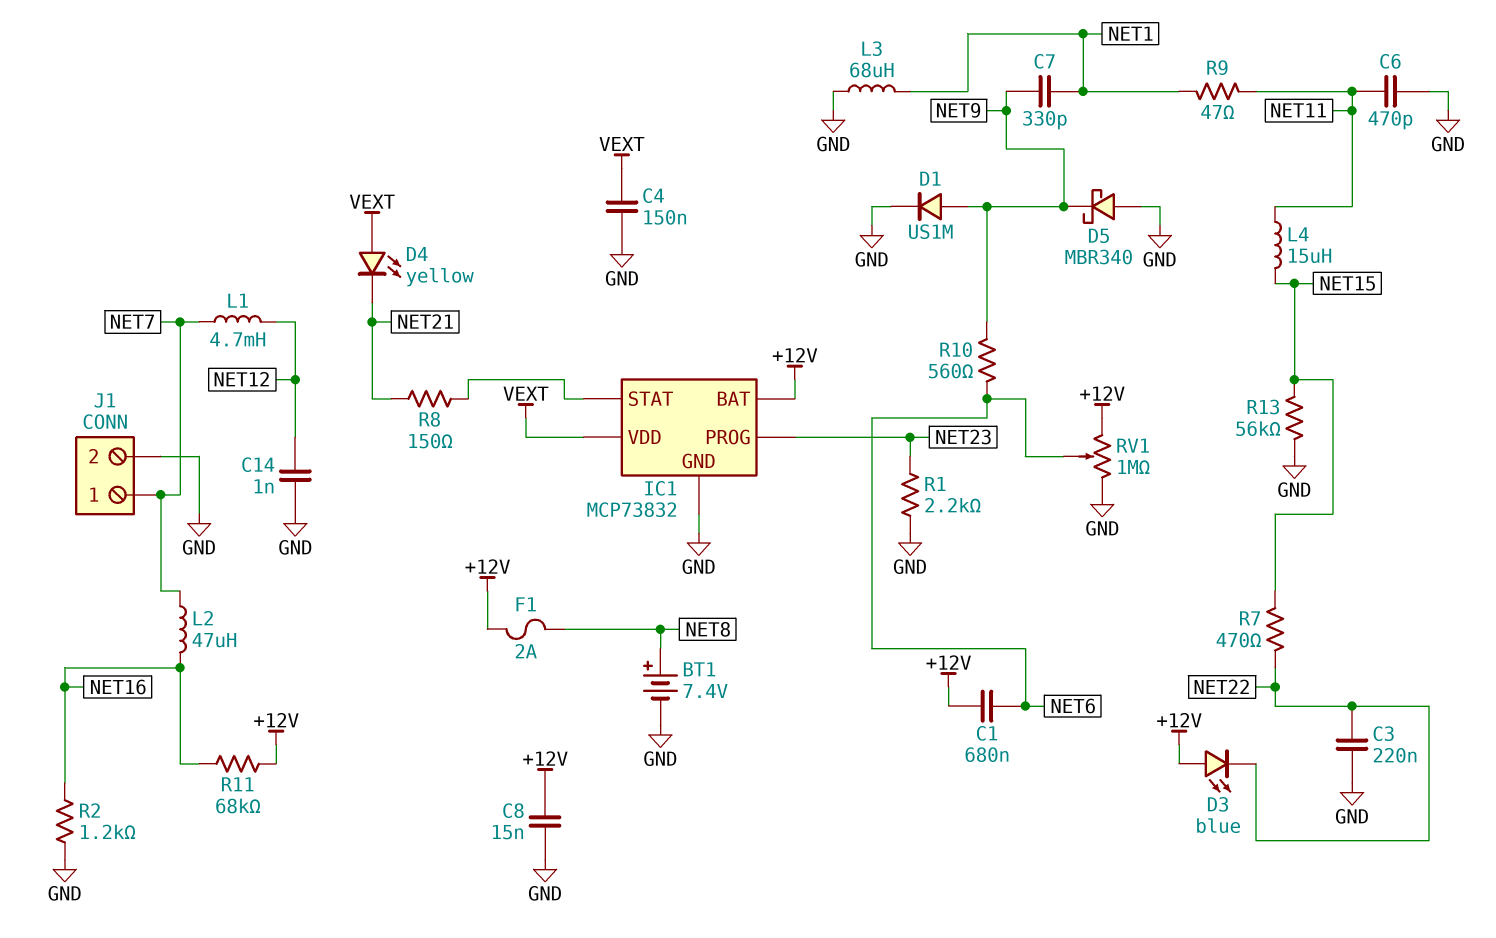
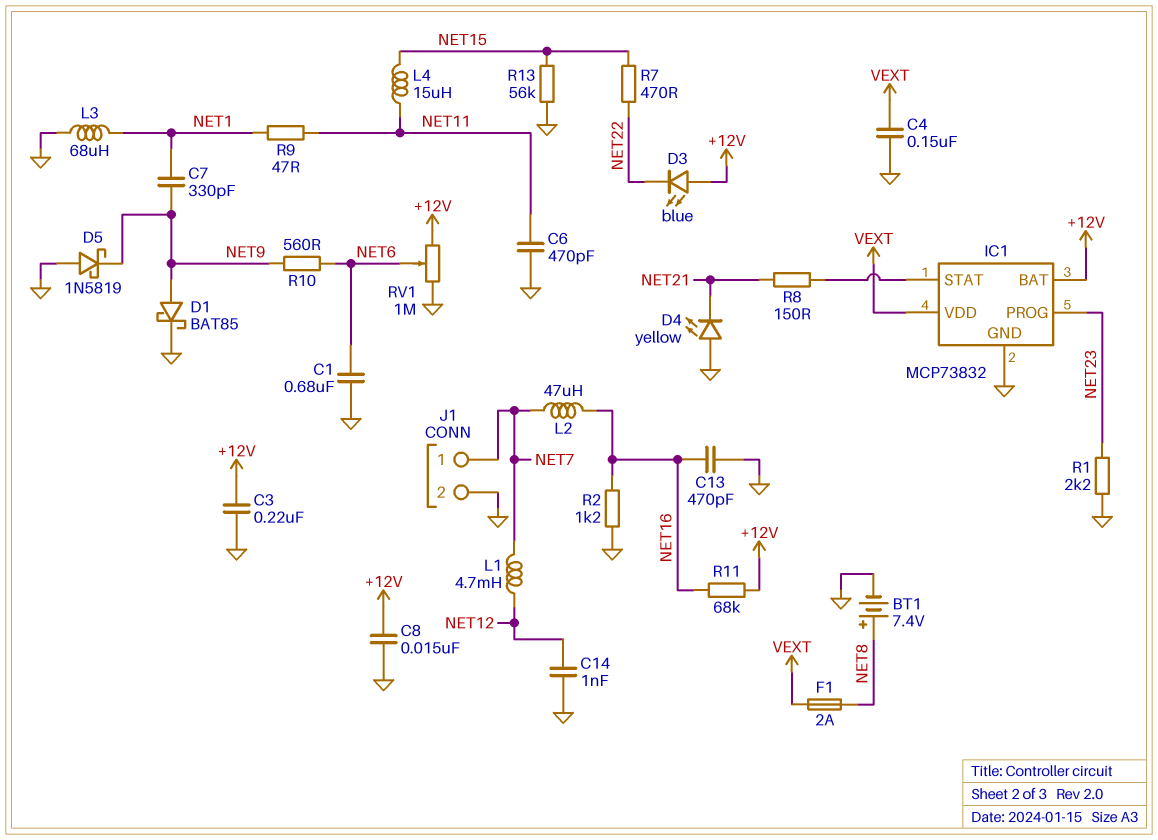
C1: 680nF (+12V, NET6) -> 680nF (GND, NET6)
C3: 220nF (GND, NET22) -> 220nF (+12V, GND)
C13: none -> 470pF (GND, NET16)
D1: diode US1M (A NET9, K GND) -> schottky BAT85 (A NET9, K GND)
D4: LED yellow (A VEXT, K NET21) -> LED yellow (A GND, K NET21)
D5: schottky MBR340 (A GND, K NET9) -> schottky 1N5819 (A GND, K NET9)
F1: 2A (+12V, NET8) -> 2A (NET8, VEXT)

